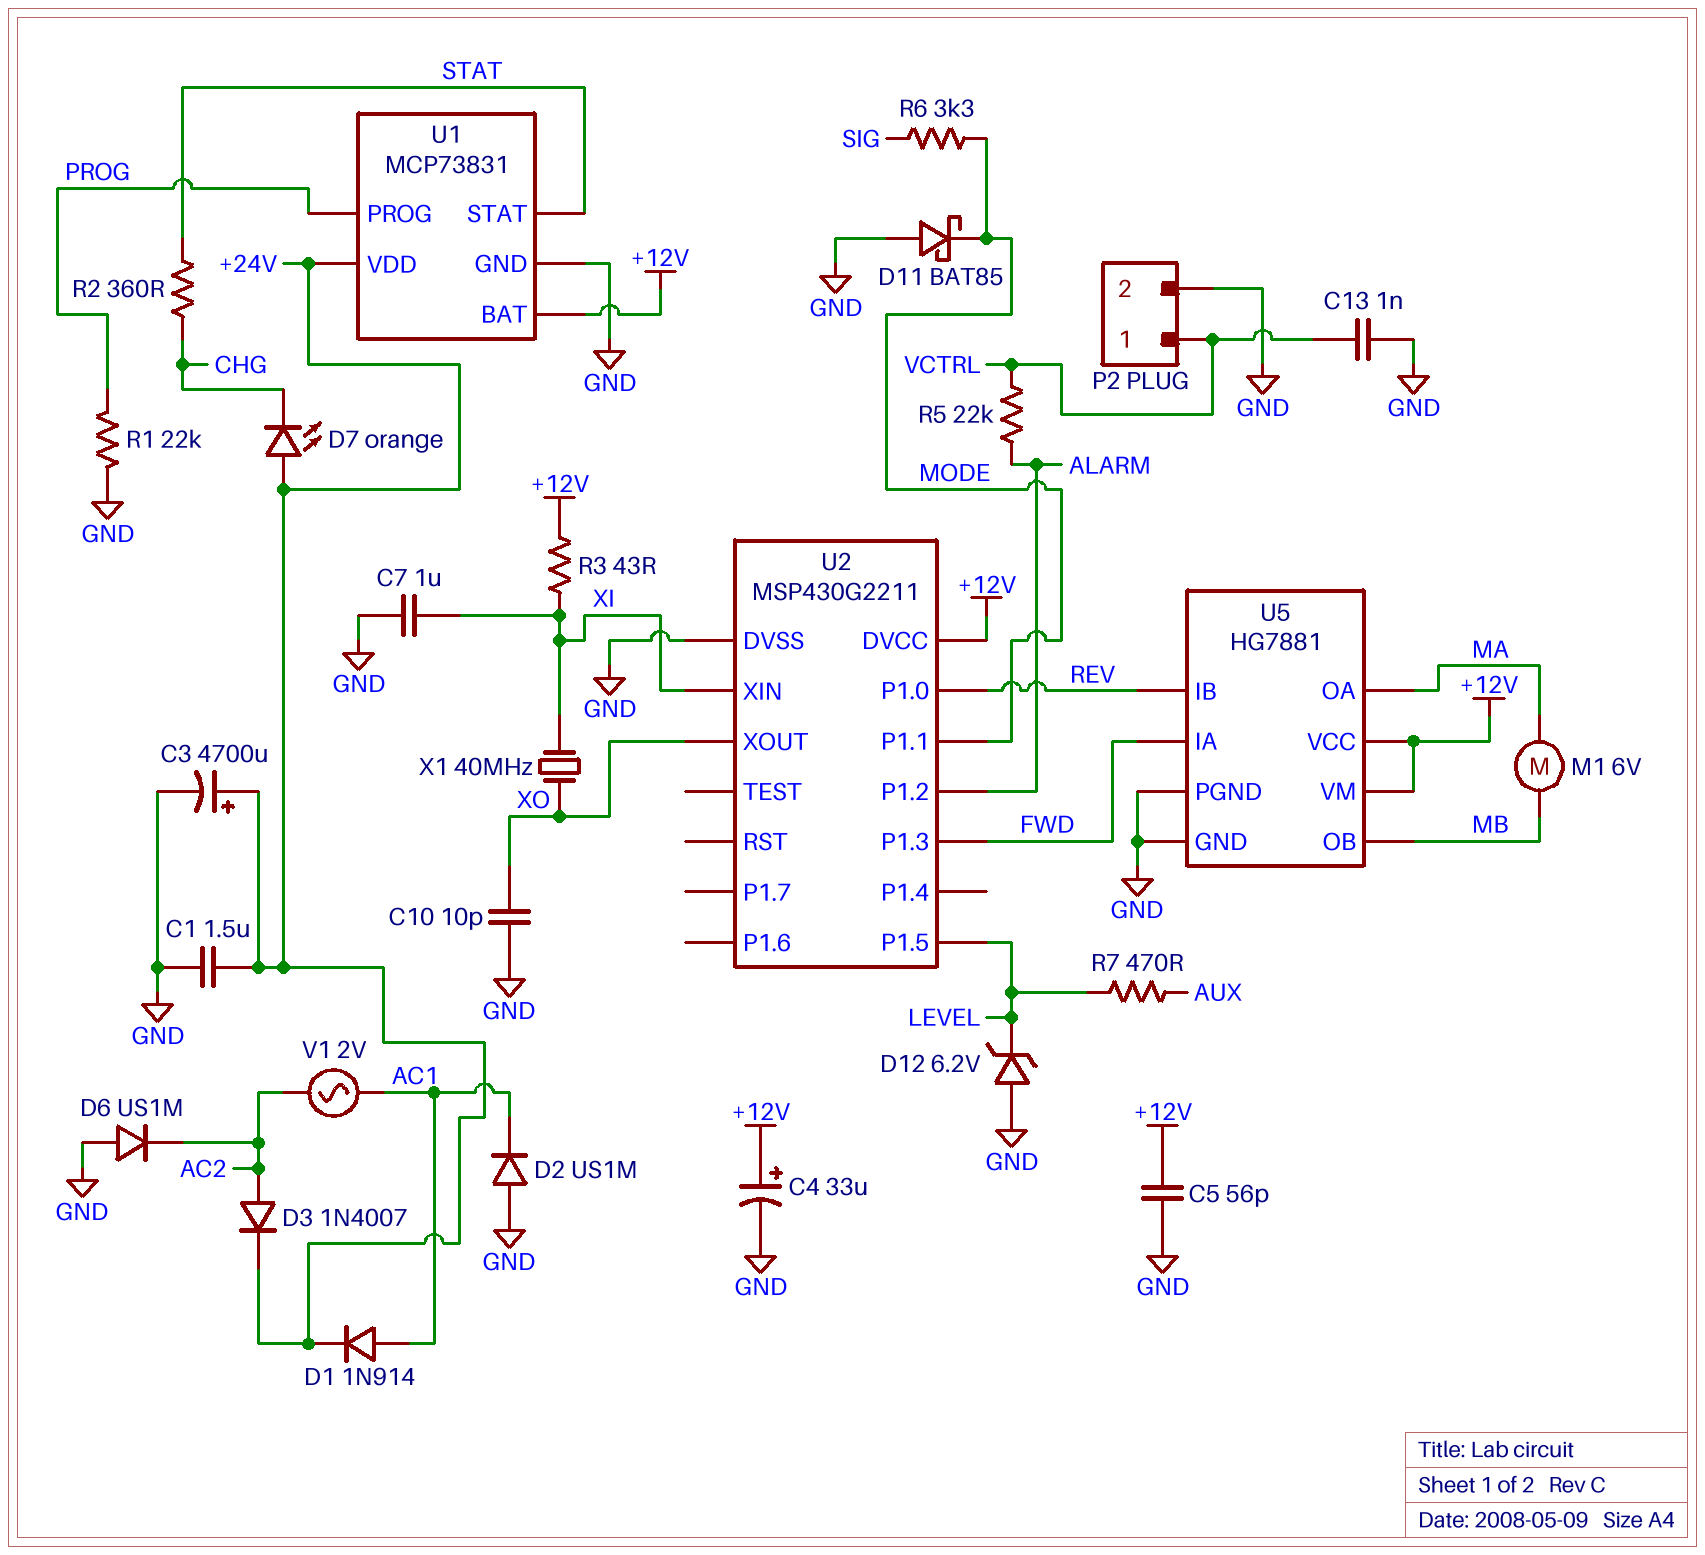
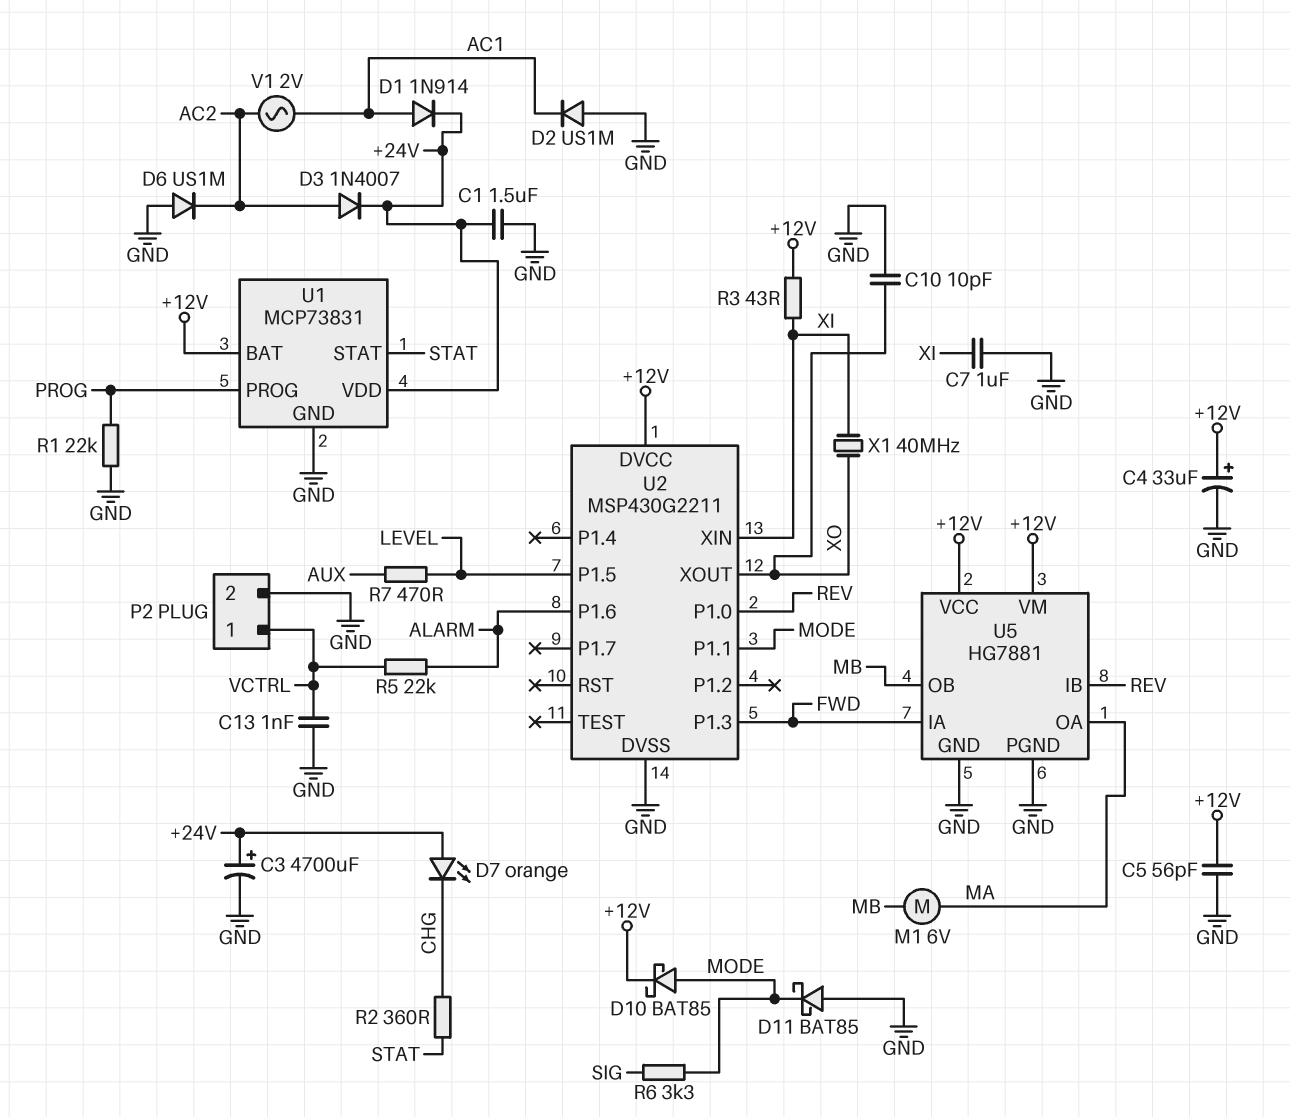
D10: none -> schottky BAT85 (A MODE, K +12V)
D12: zener 6.2V (A GND, K LEVEL) -> none
U2 pin P1.2: ALARM -> none
U2 pin P1.6: none -> ALARM

